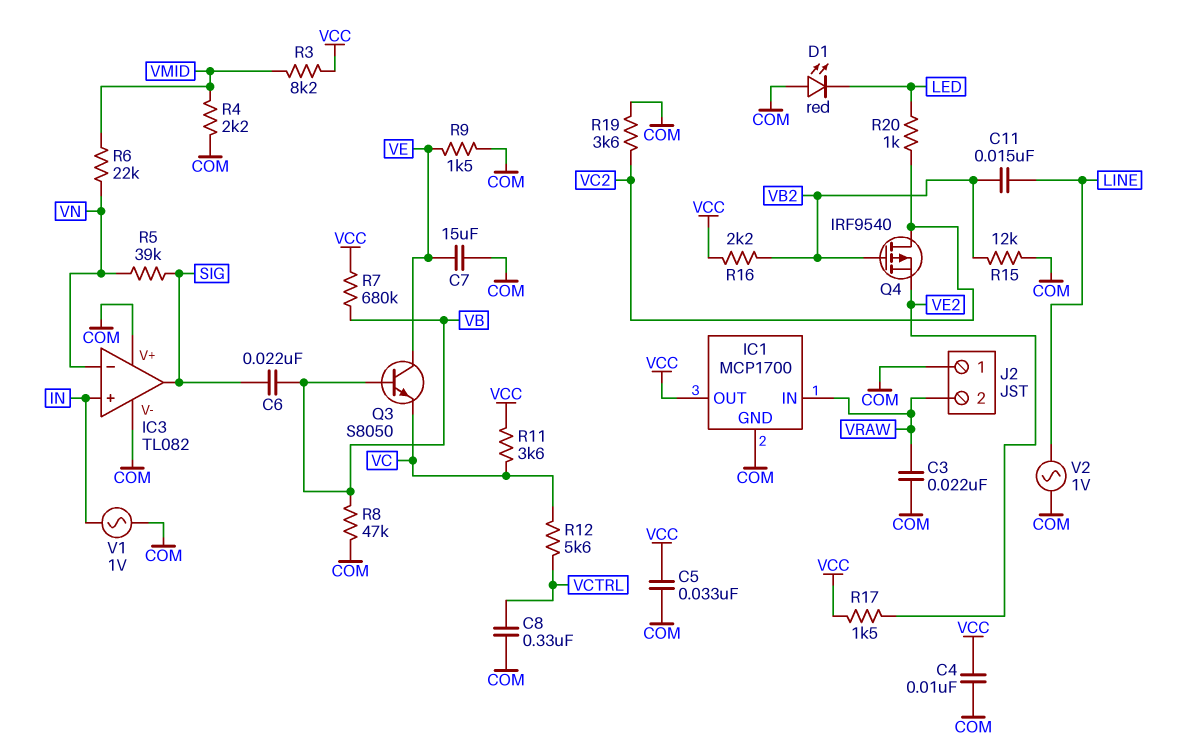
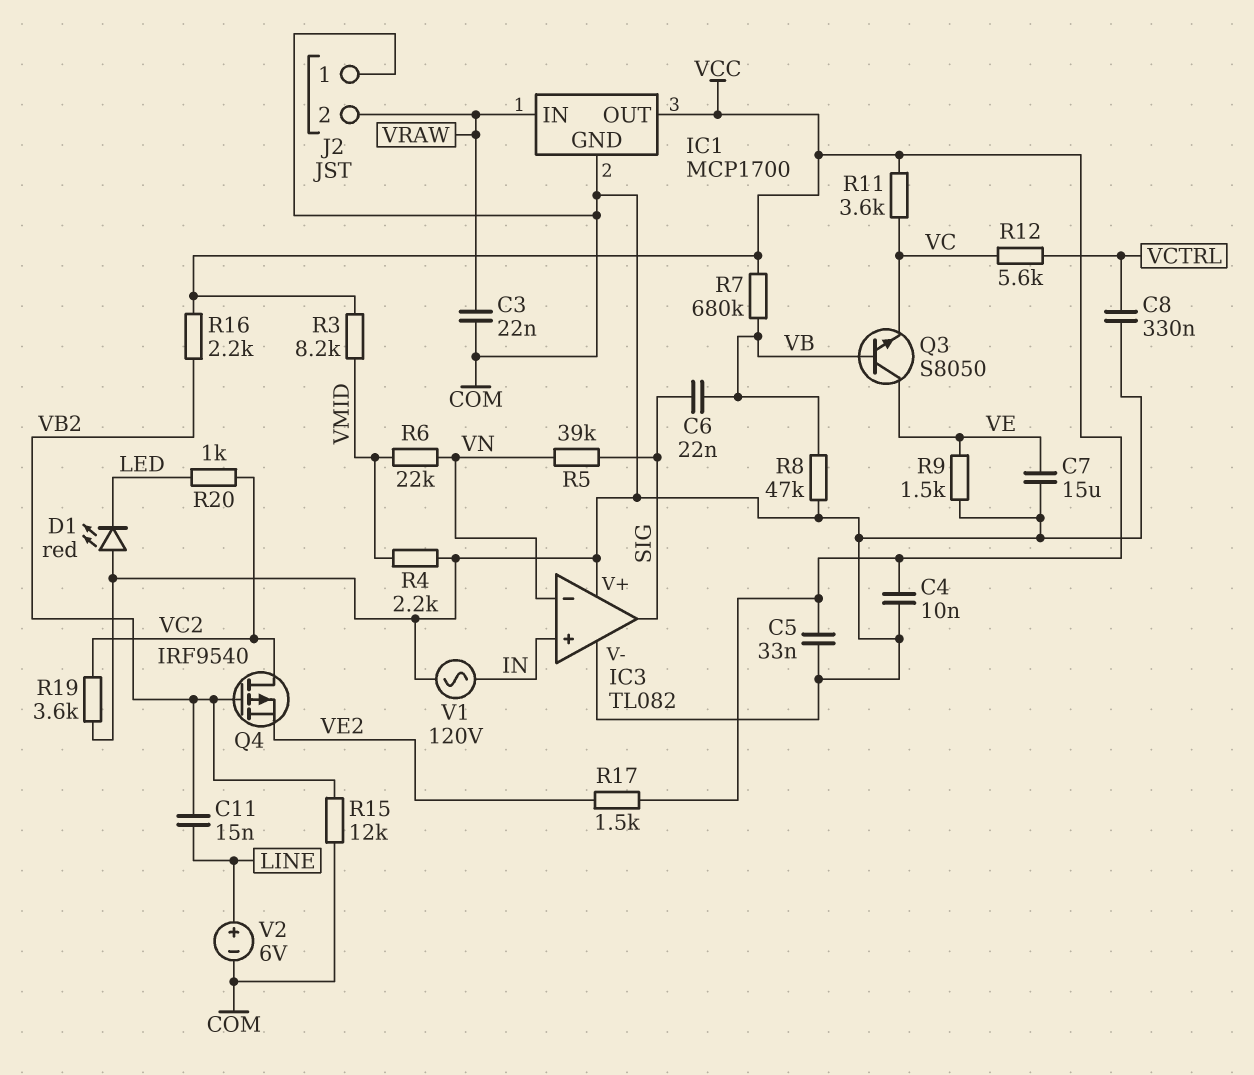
V1: AC 1V (COM, IN) -> AC 120V (COM, IN)
V2: AC 1V (COM, LINE) -> 6V (plus LINE, minus COM)

